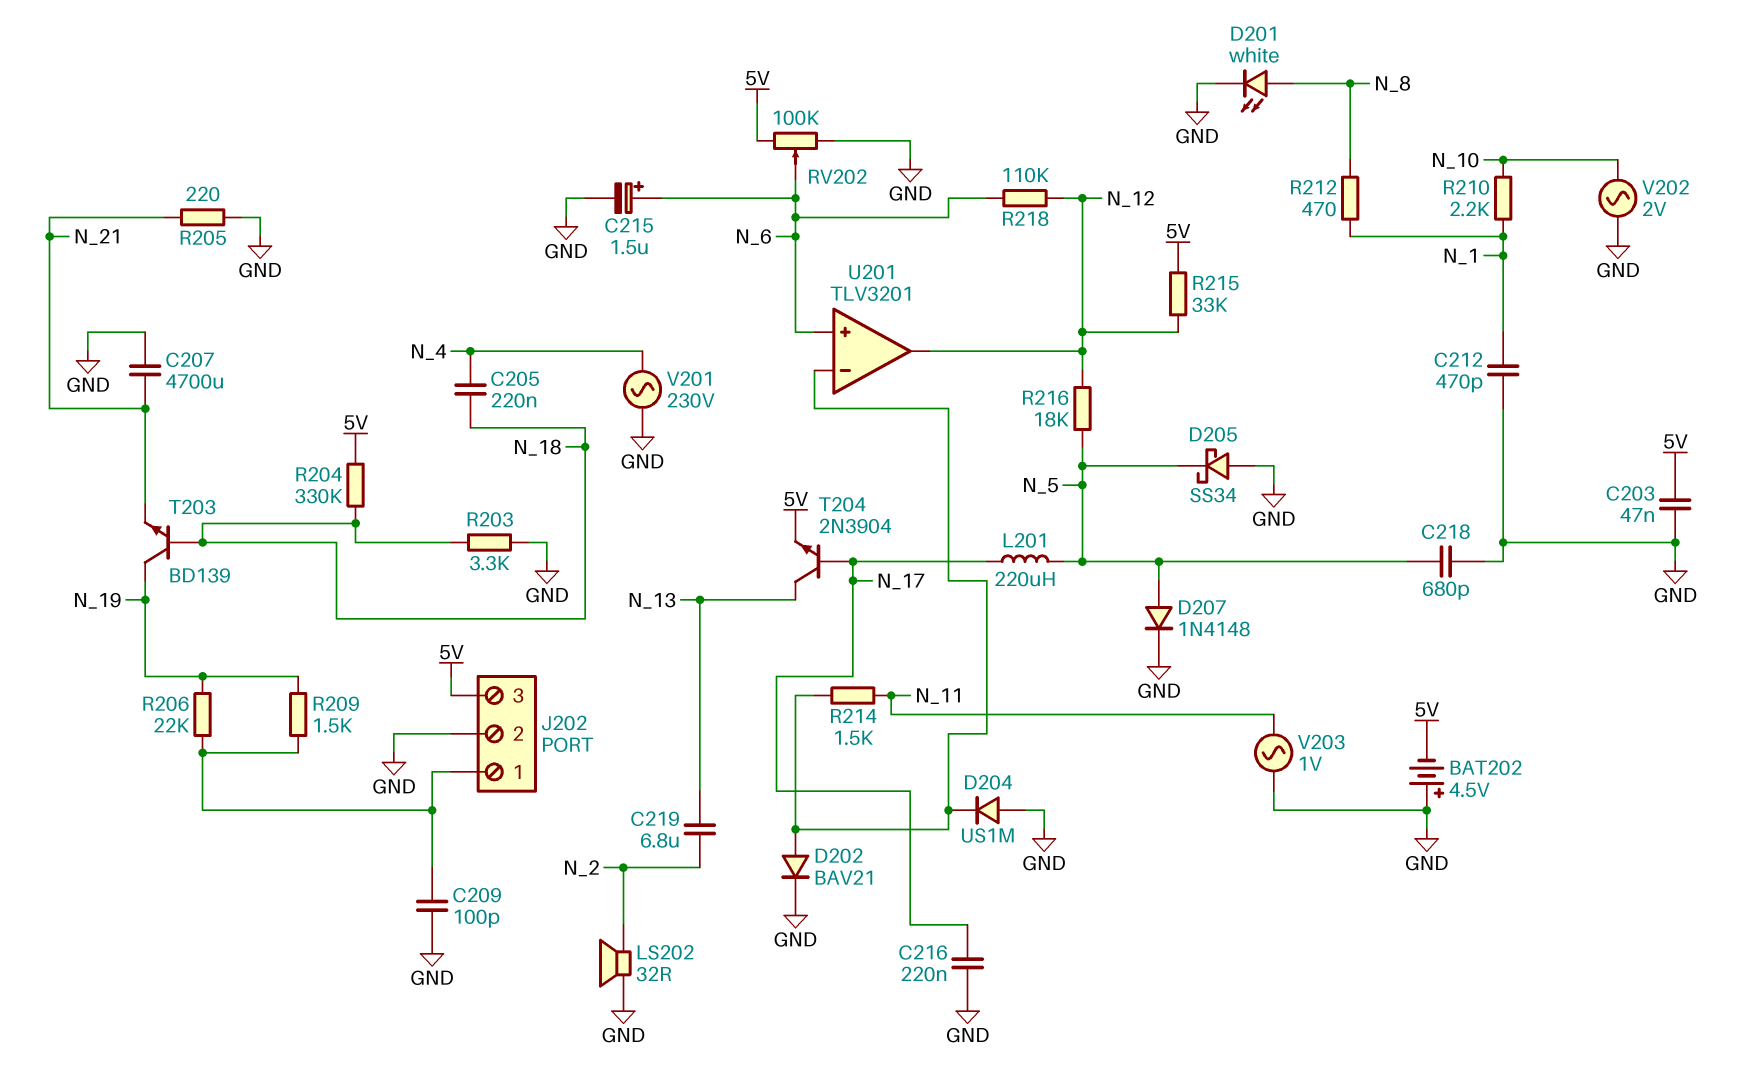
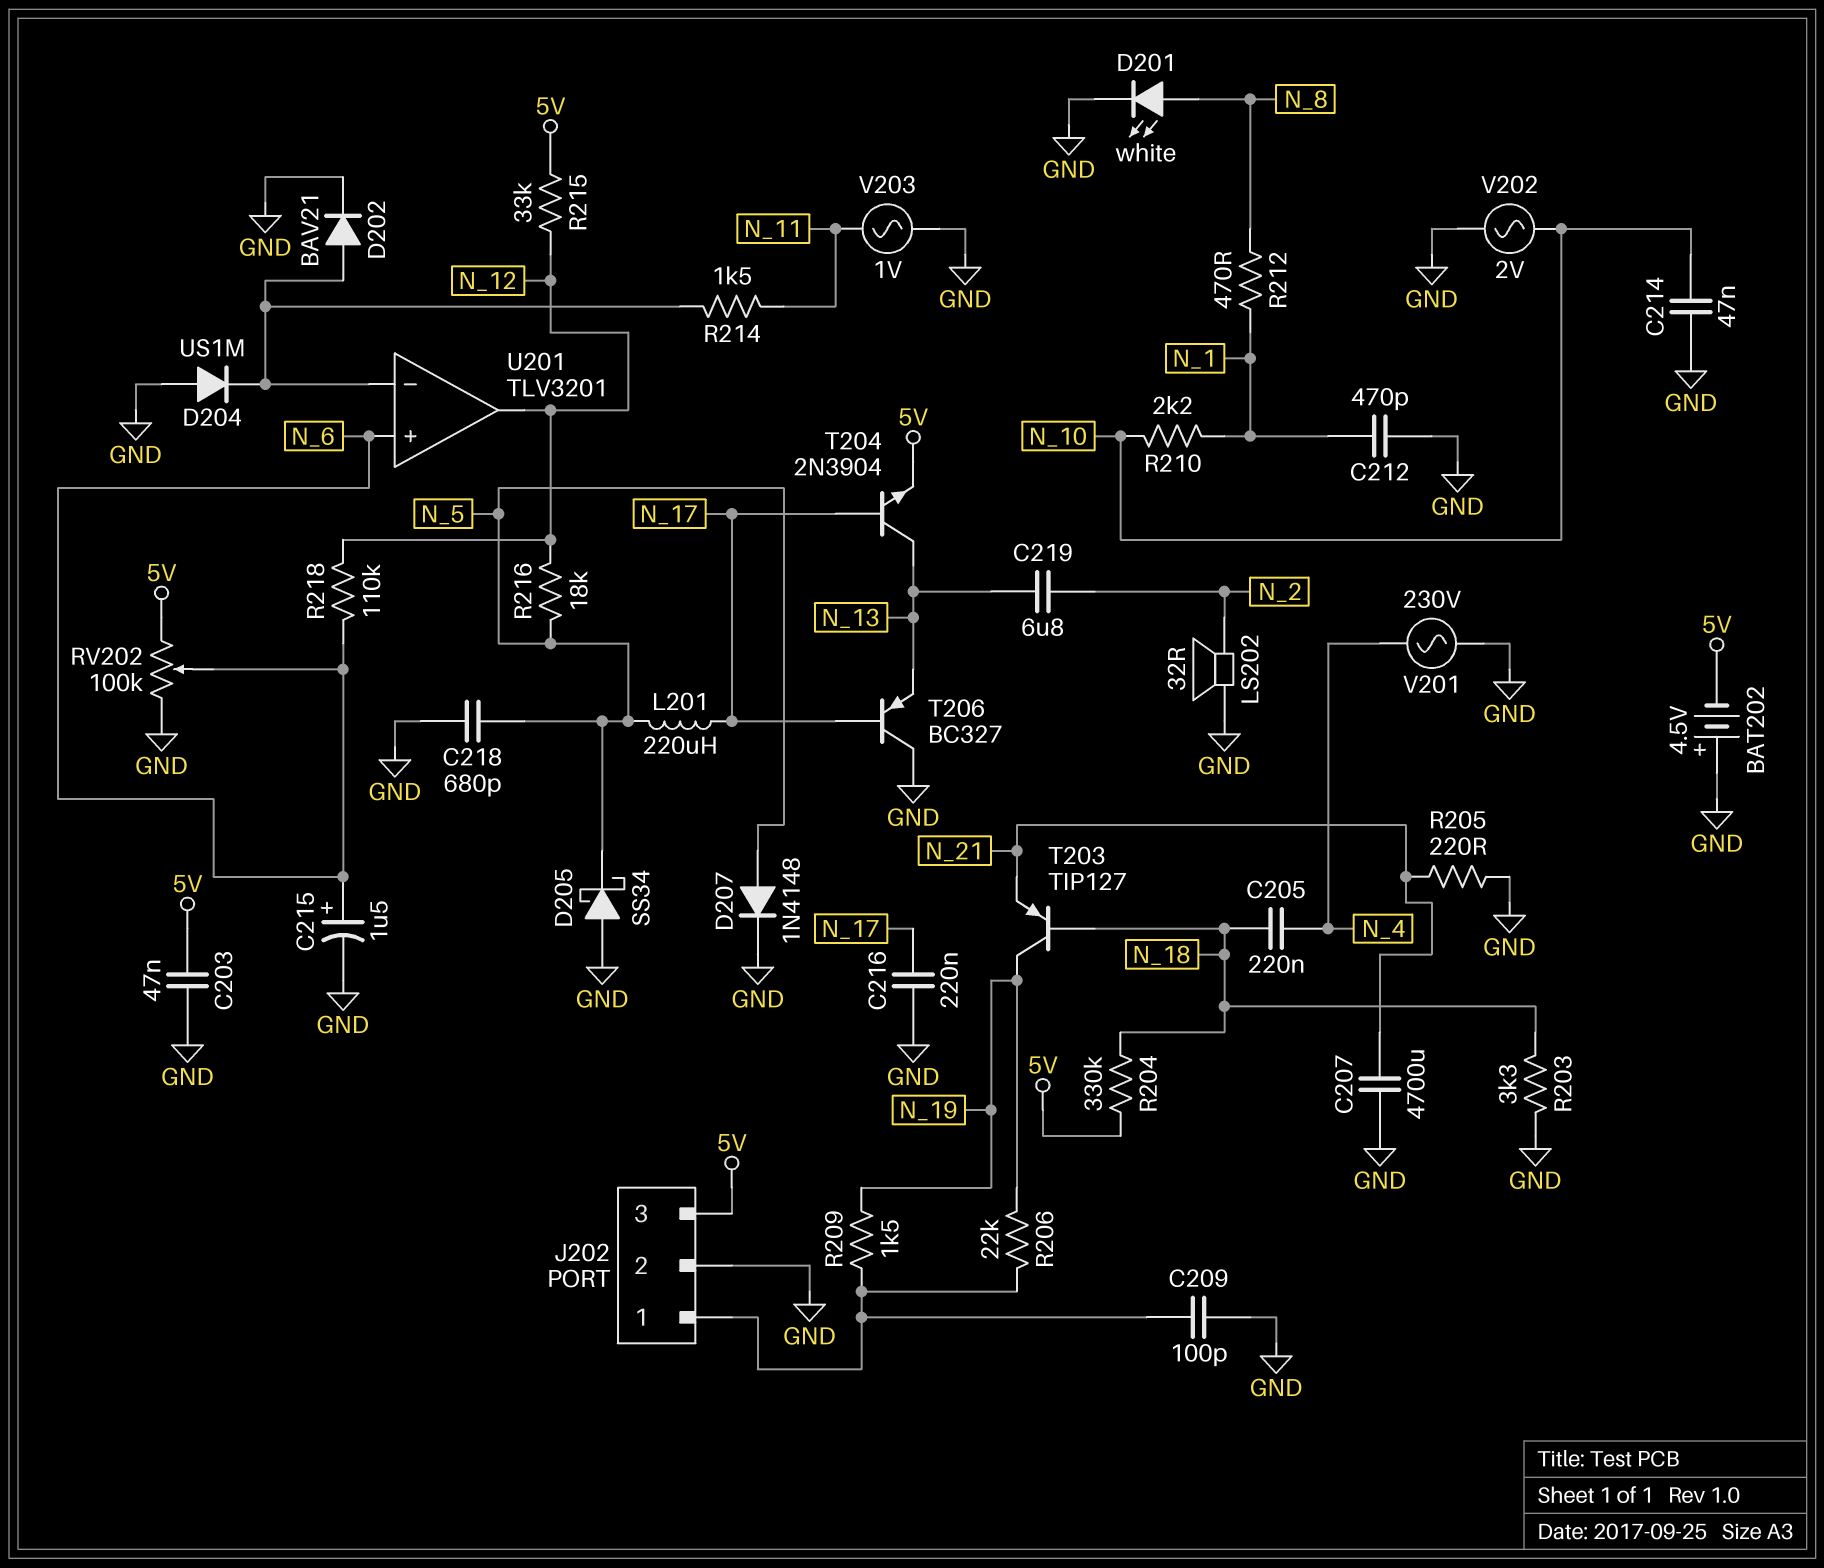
C214: none -> 47nF (GND, N_10)
T203: NPN BD139 (B N_18, C N_19, E N_21) -> PNP TIP127 (B N_18, C N_19, E N_21)
T206: none -> PNP BC327 (B N_17, C GND, E N_13)

